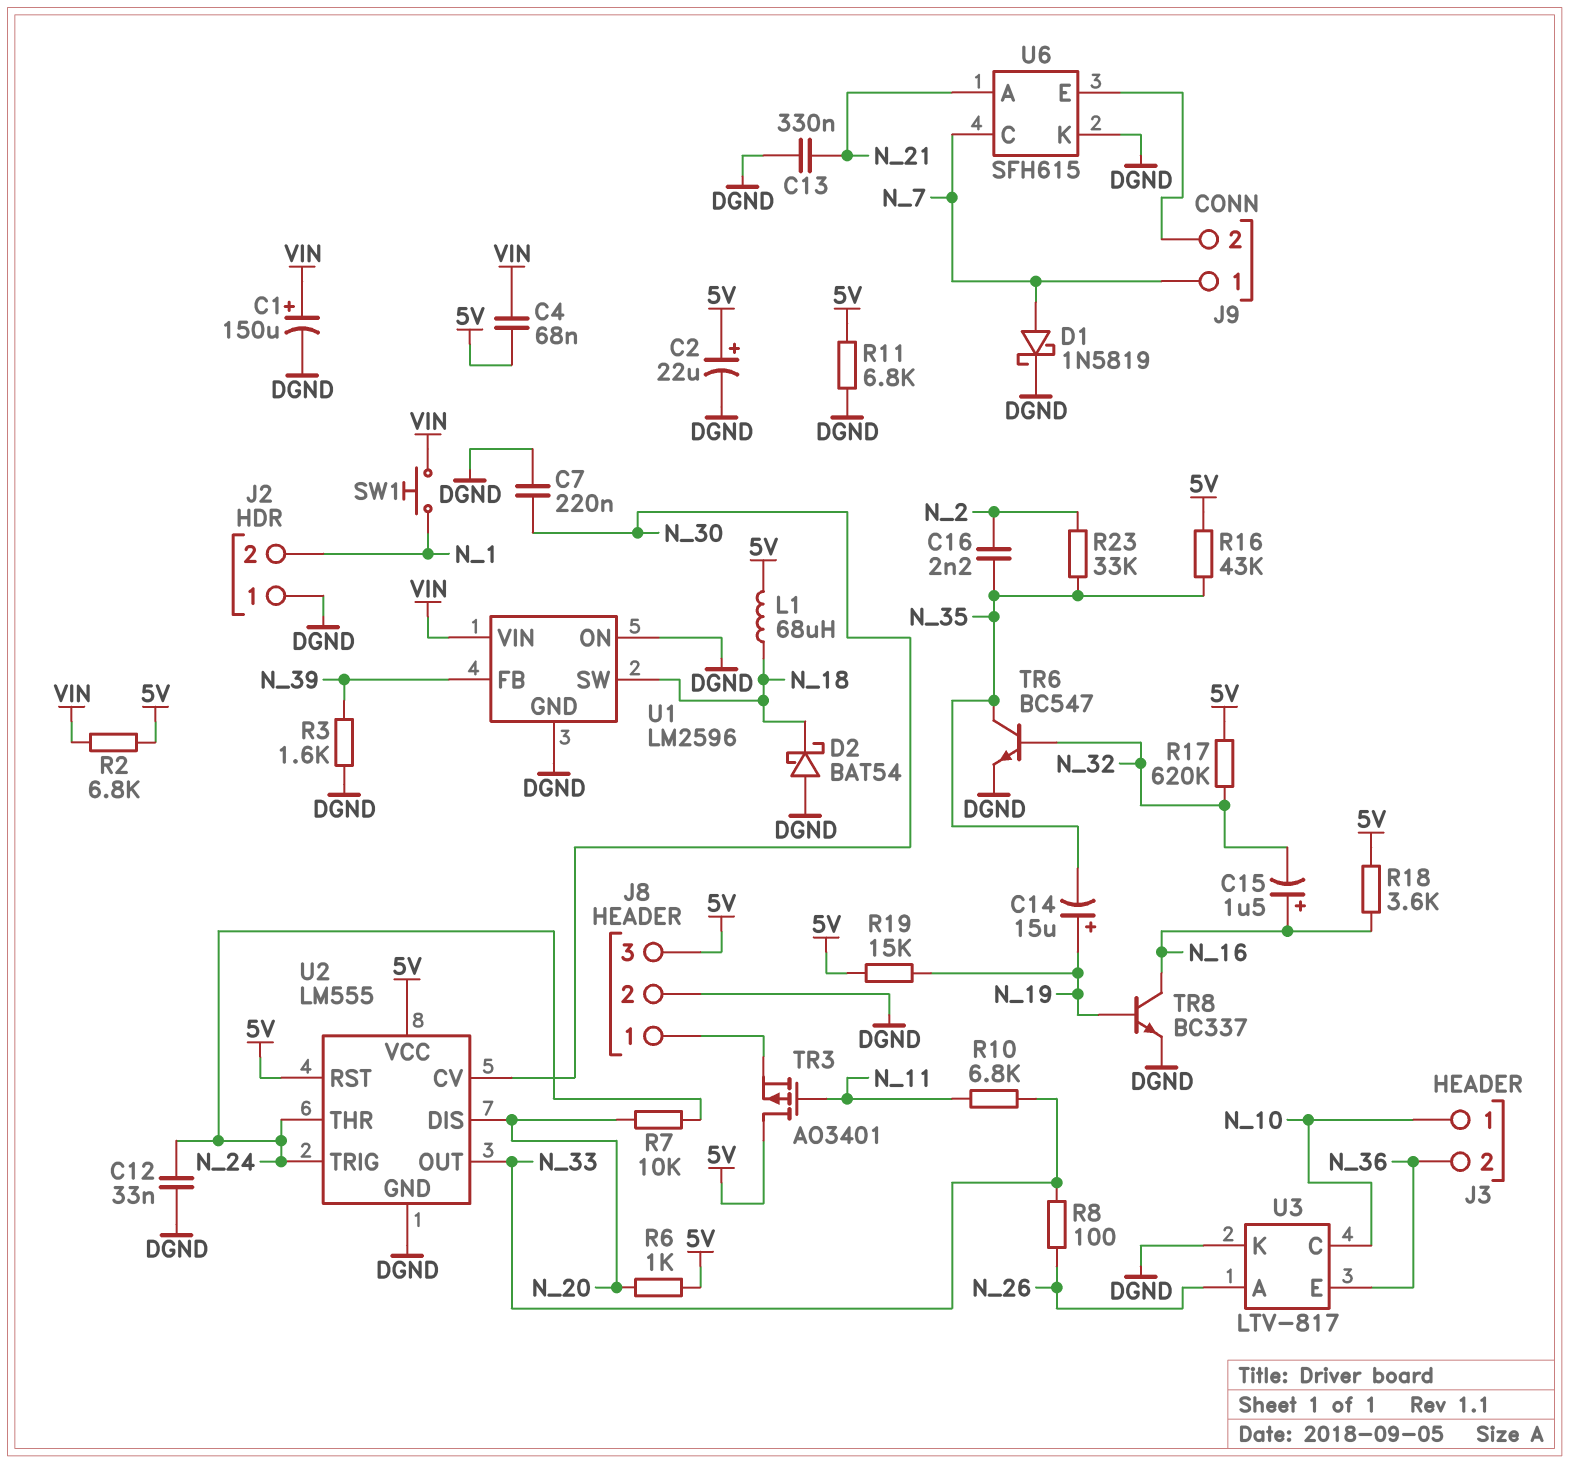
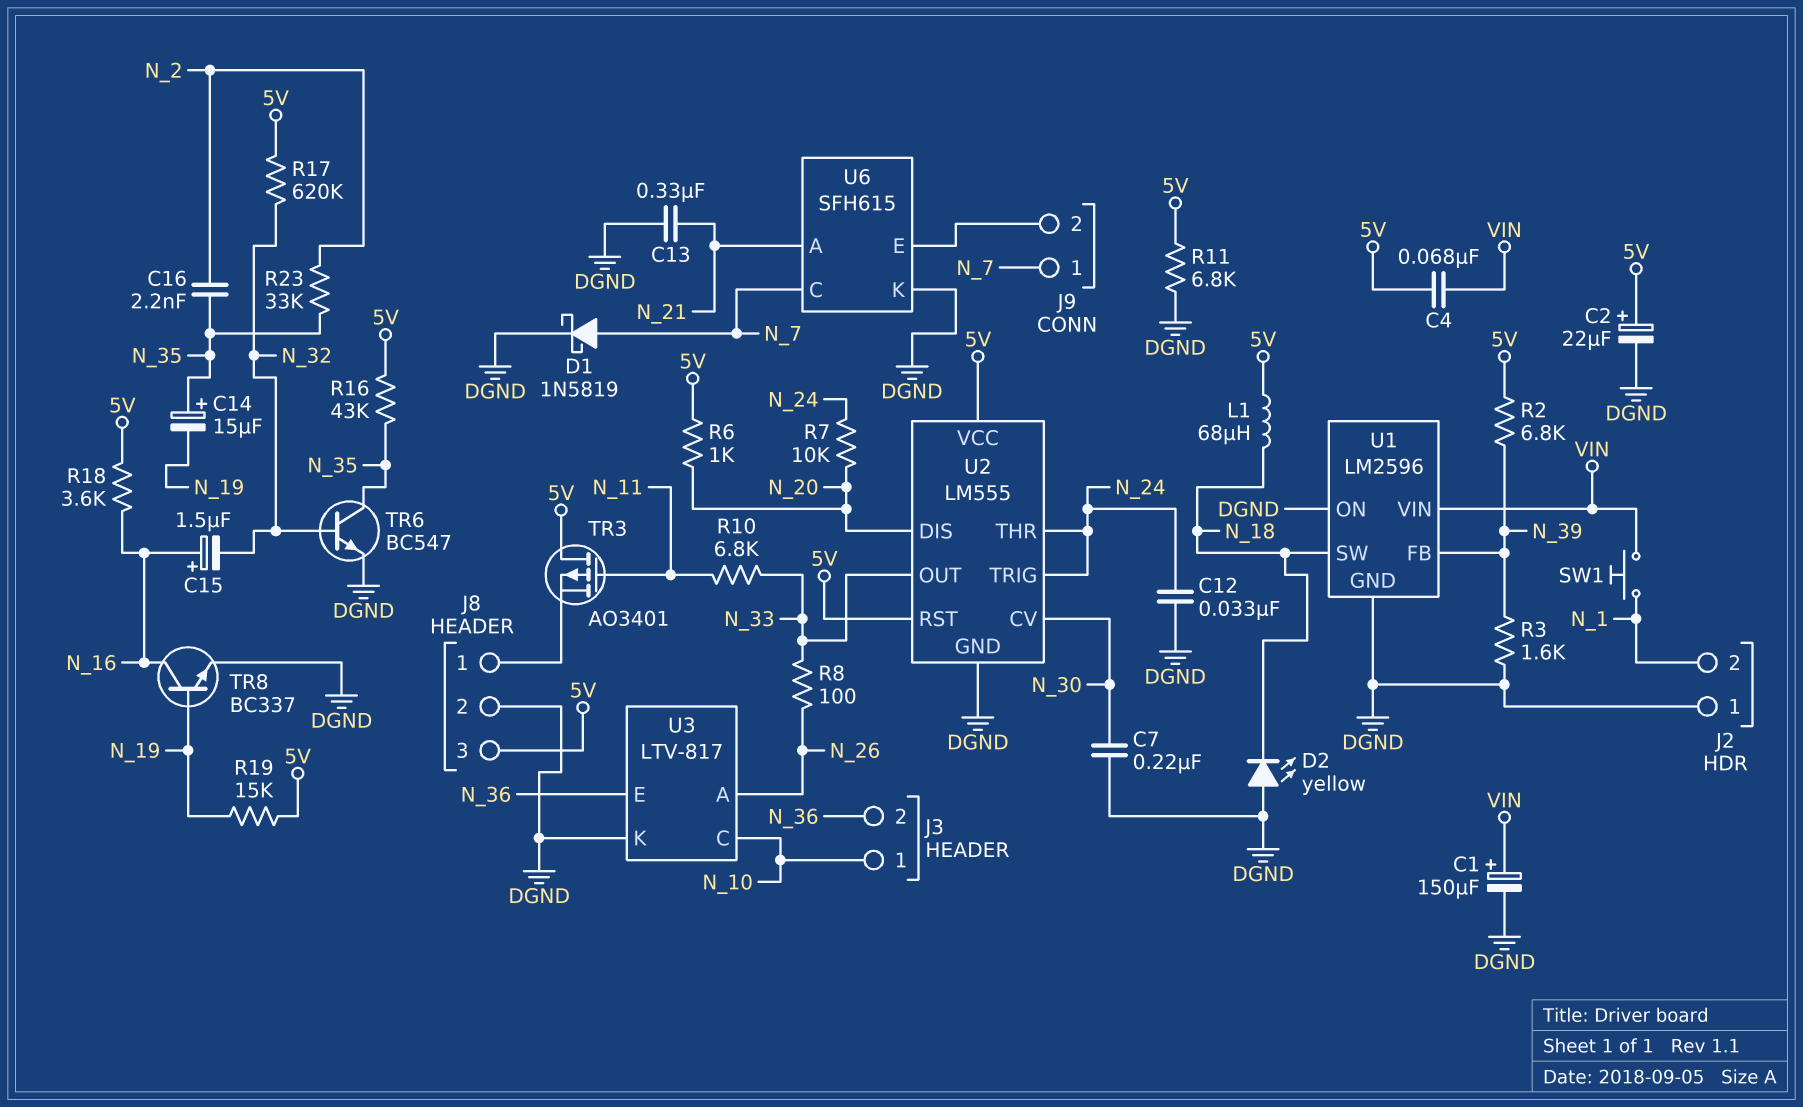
C14: 15uF (plus N_19, minus N_35) -> 15uF (plus N_35, minus N_19)
D2: schottky BAT54 (A DGND, K N_18) -> LED yellow (A DGND, K N_18)
R2: 6.8k (5V, VIN) -> 6.8k (5V, N_39)

